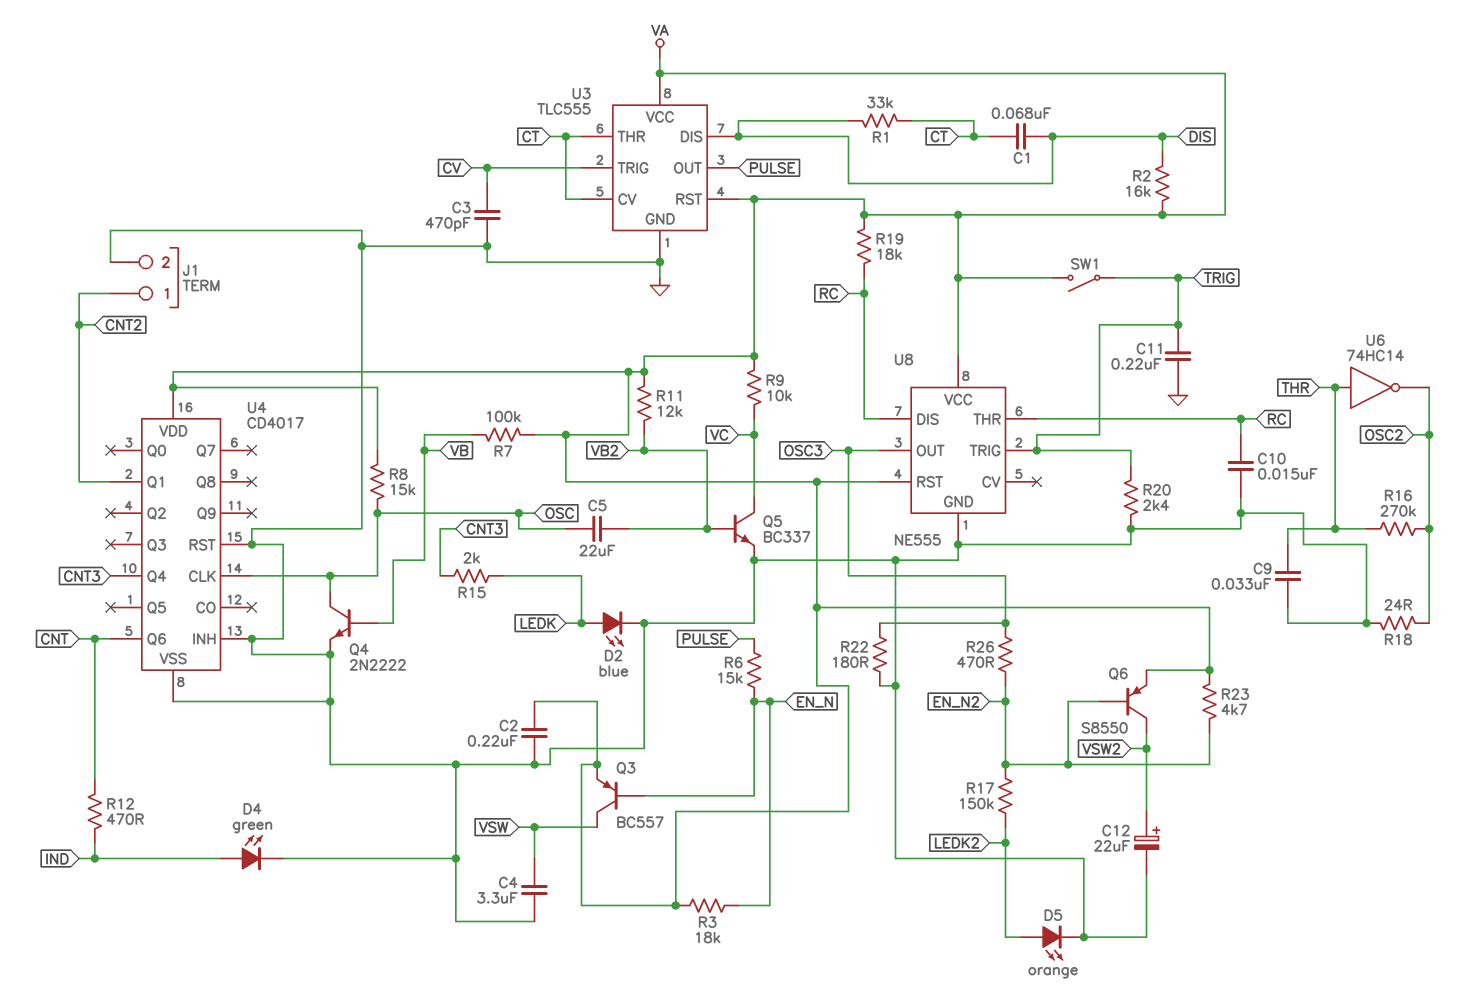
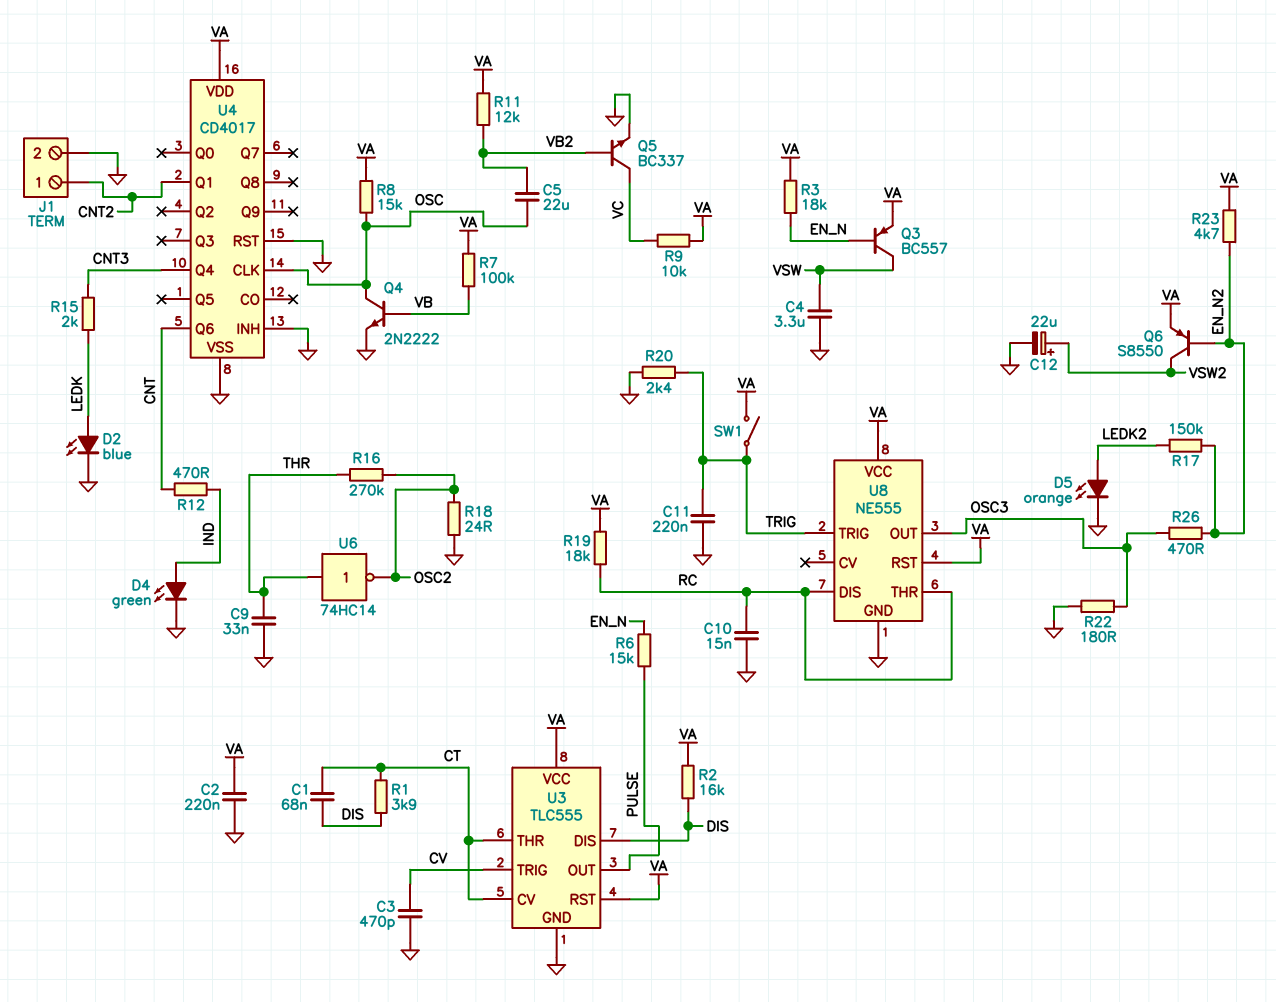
R1: 33k (CT, DIS) -> 3.9k (CT, DIS)

